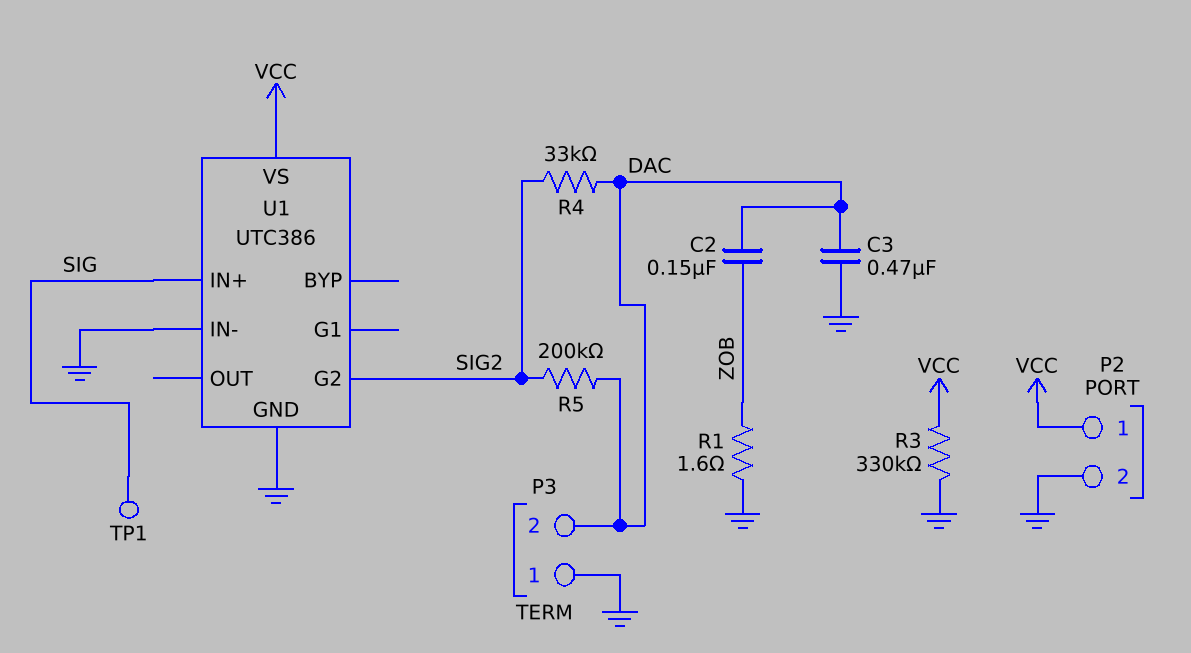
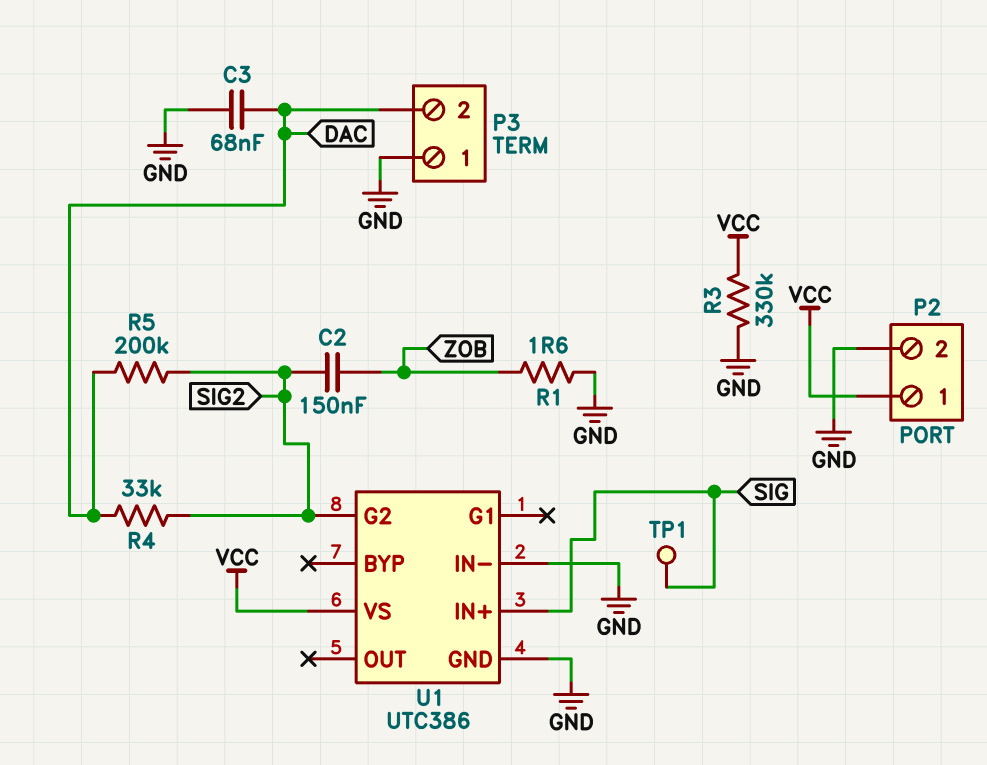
C2: 150nF (DAC, ZOB) -> 150nF (SIG2, ZOB)
C3: 470nF (DAC, GND) -> 68nF (DAC, GND)

